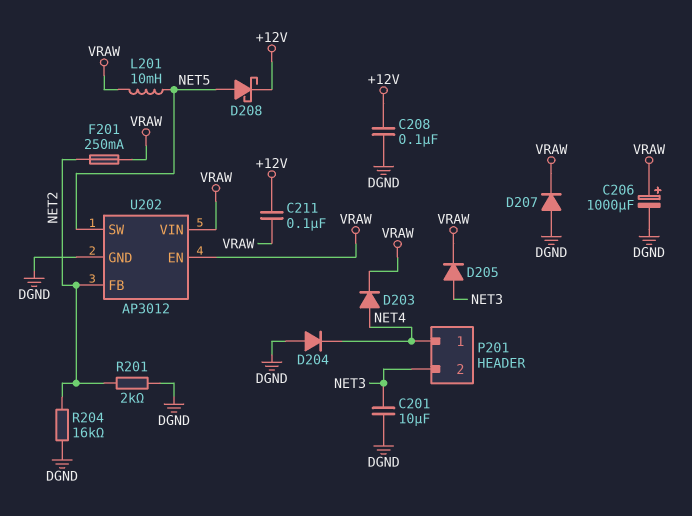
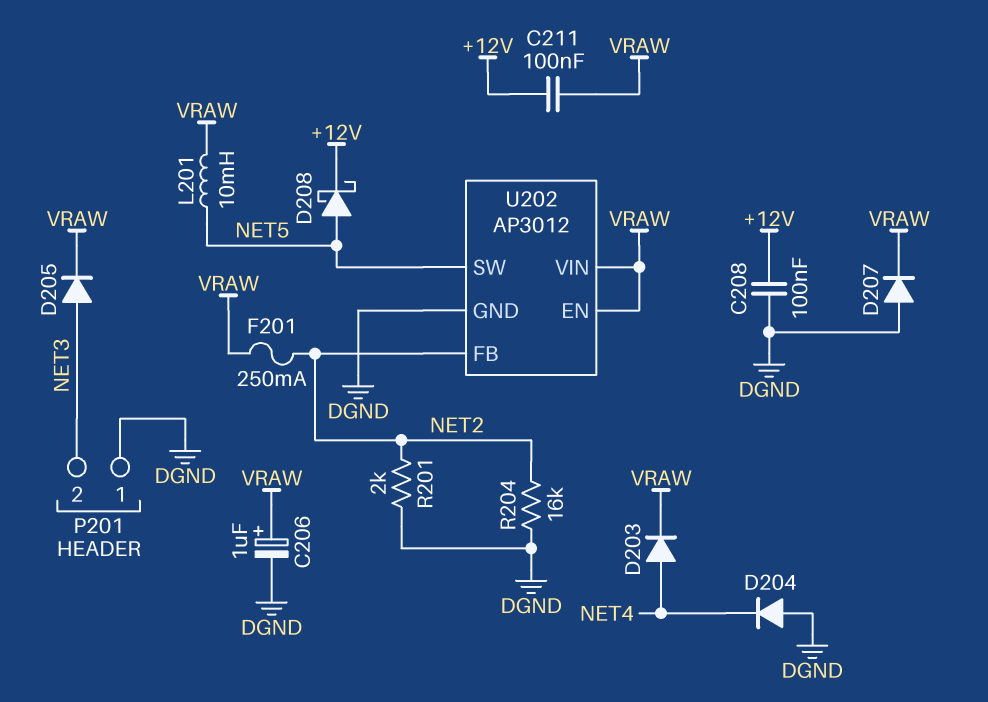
C201: 10uF (DGND, NET3) -> none
C206: 1000uF (plus VRAW, minus DGND) -> 1uF (plus VRAW, minus DGND)
P201 pin 1: NET4 -> DGND

